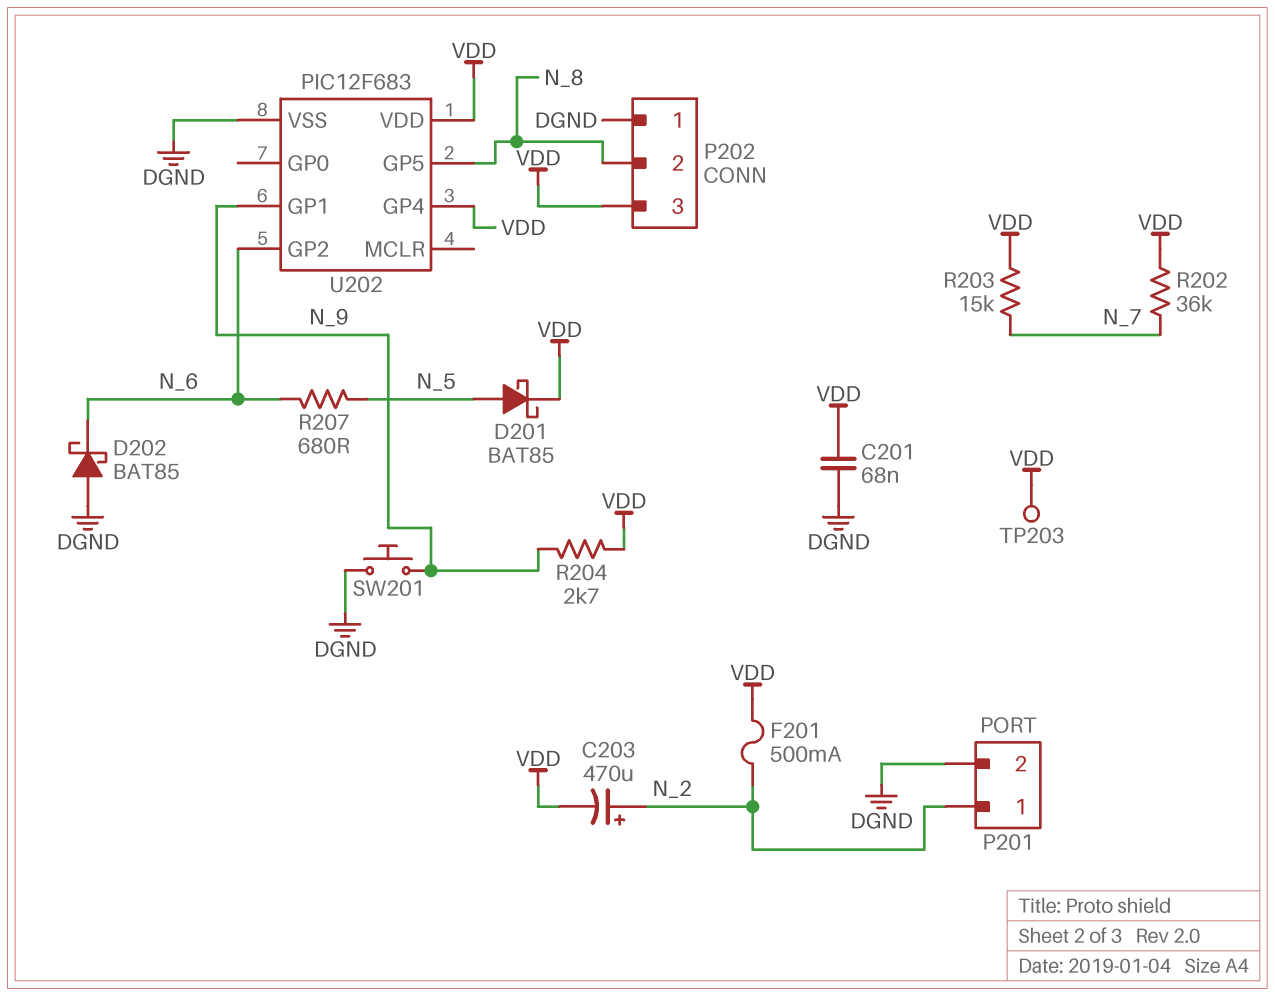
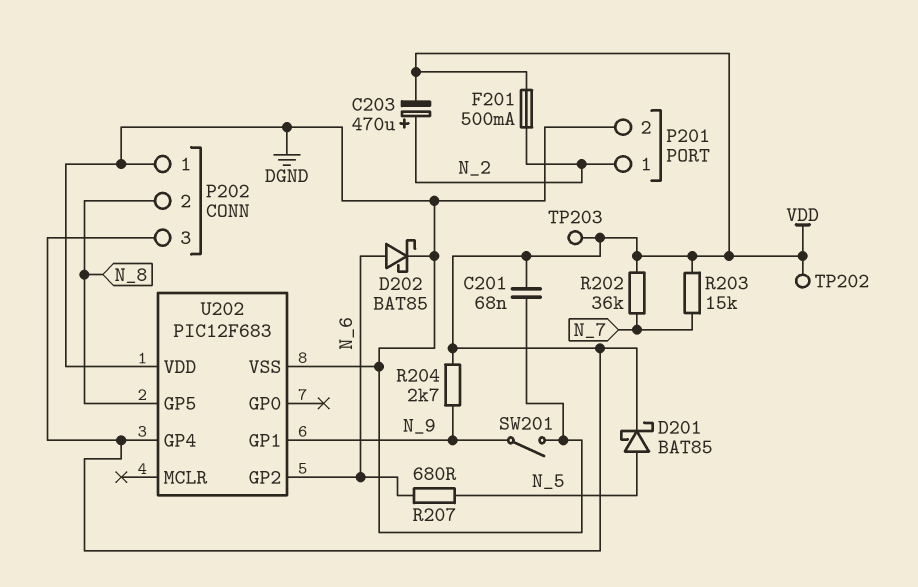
D202: schottky BAT85 (A DGND, K N_6) -> schottky BAT85 (A N_6, K DGND)
SW201: button (DGND, N_9) -> switch (DGND, N_9)
TP202: none -> test point (VDD)
U202 pin VDD: VDD -> DGND

